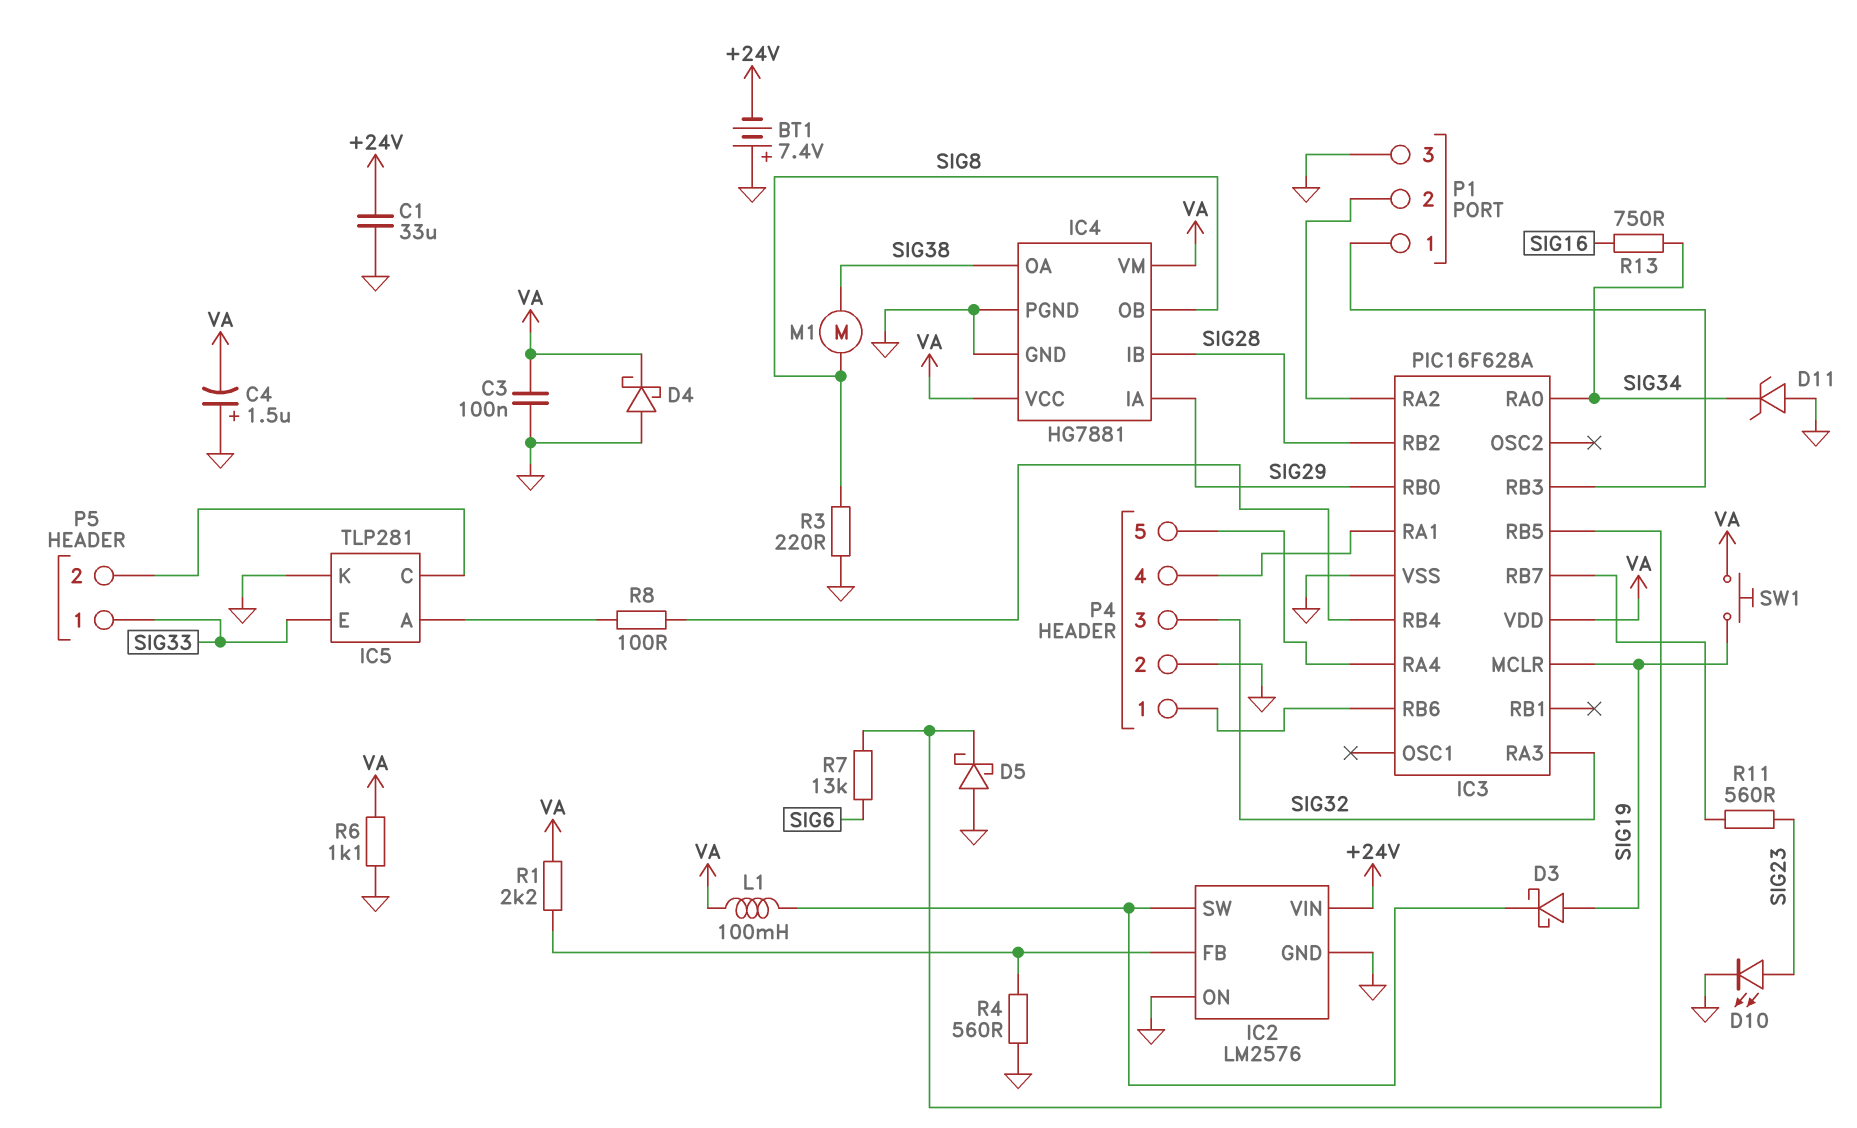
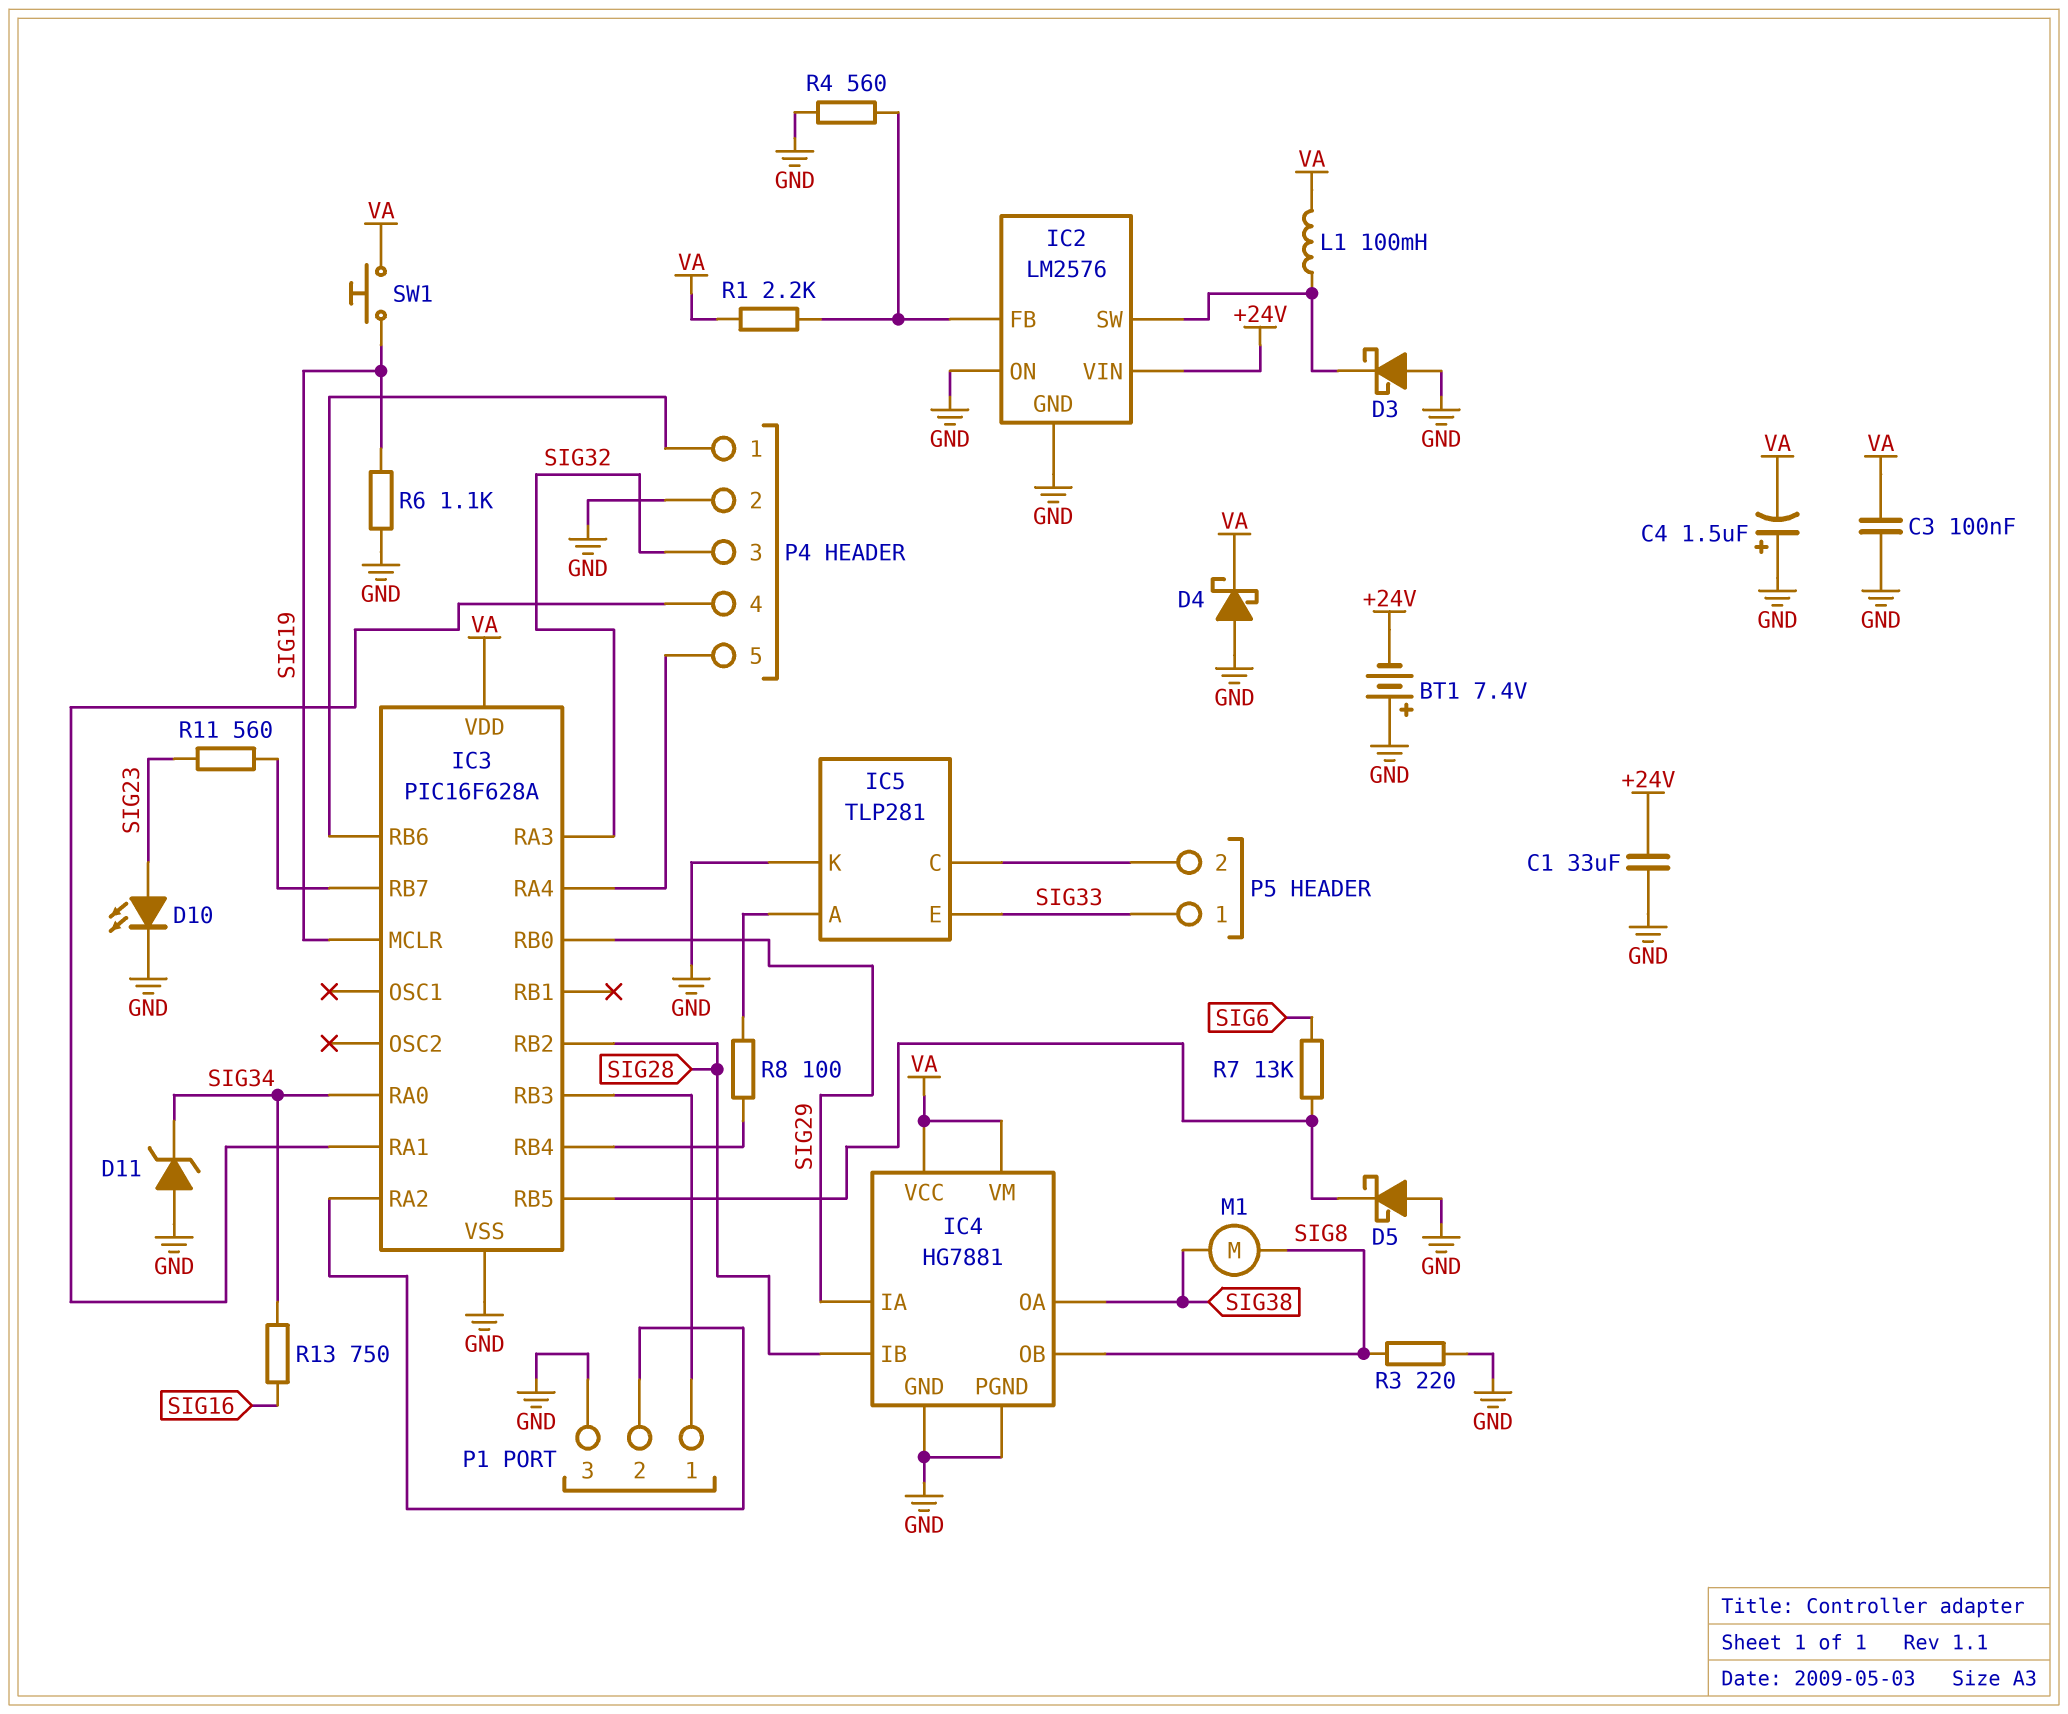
D3: schottky (A SIG19, K IC2/SW) -> schottky (A GND, K IC2/SW)
R6: 1.1k (GND, VA) -> 1.1k (GND, SIG19)

